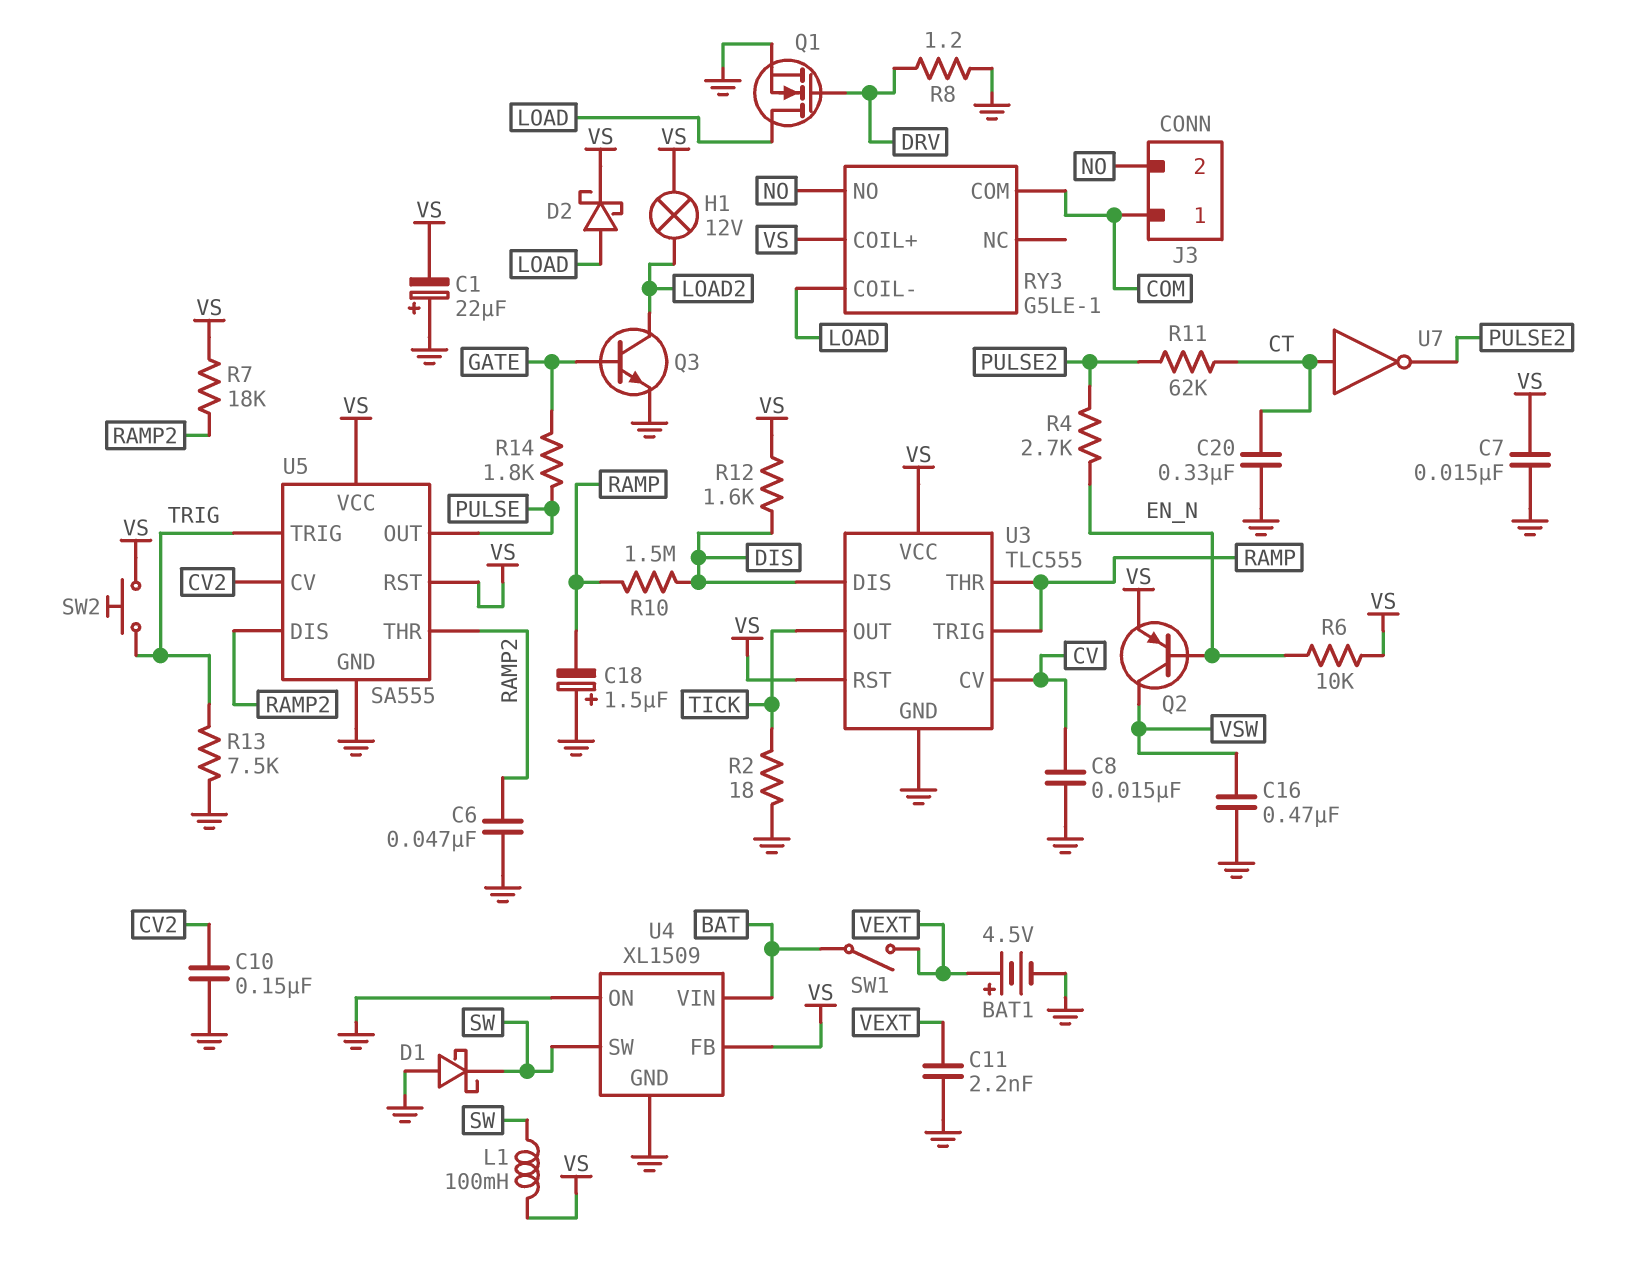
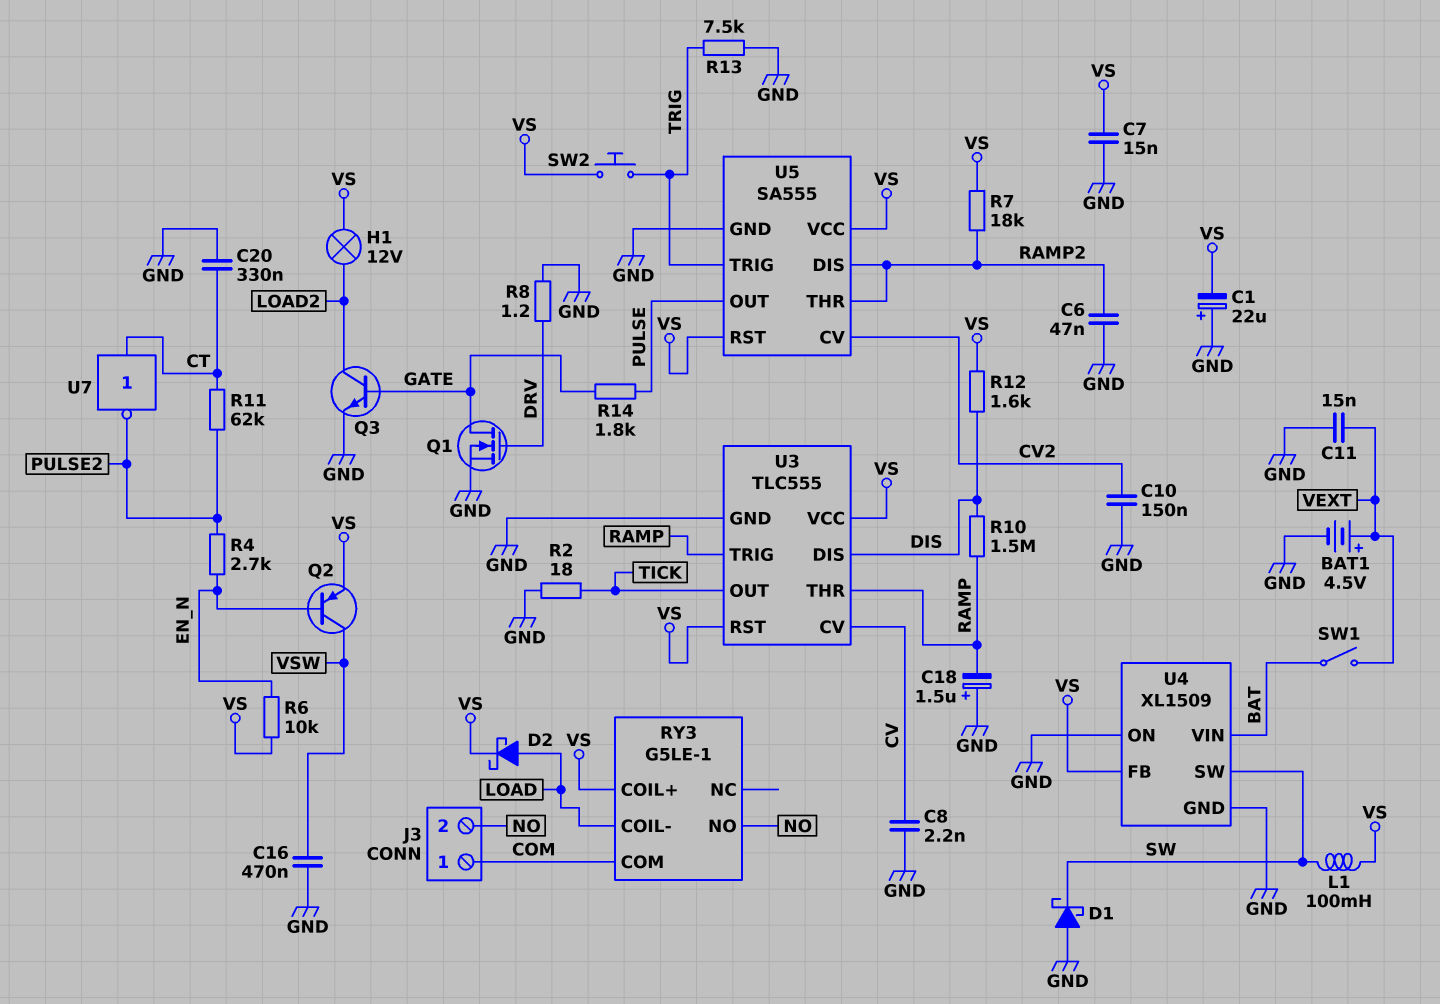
C8: 15nF (CV, GND) -> 2.2nF (CV, GND)
C11: 2.2nF (GND, VEXT) -> 15nF (GND, VEXT)
Q1: NMOS (G DRV, D LOAD, S GND) -> NMOS (G DRV, D GATE, S GND)

